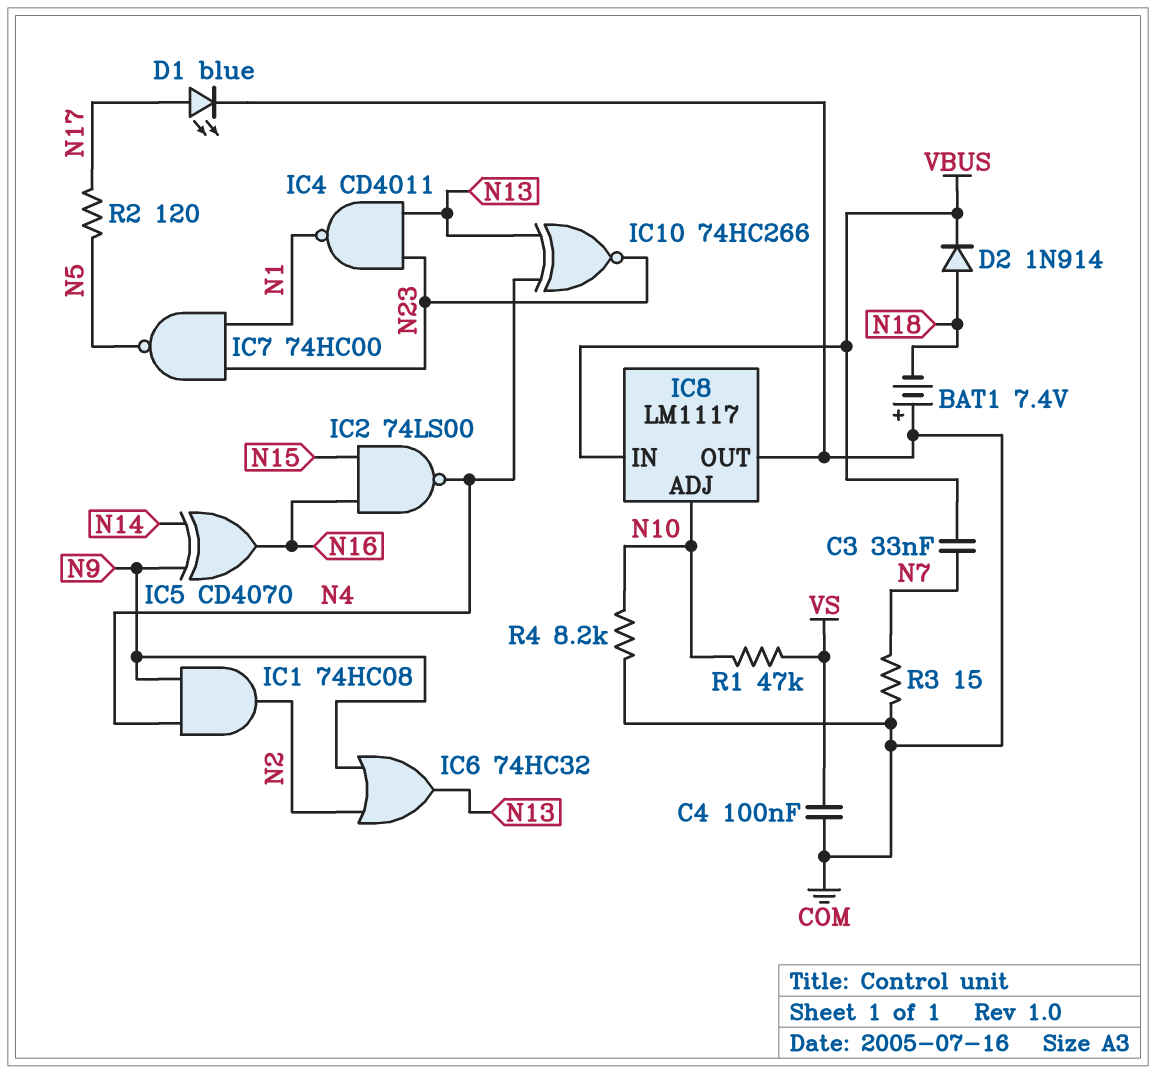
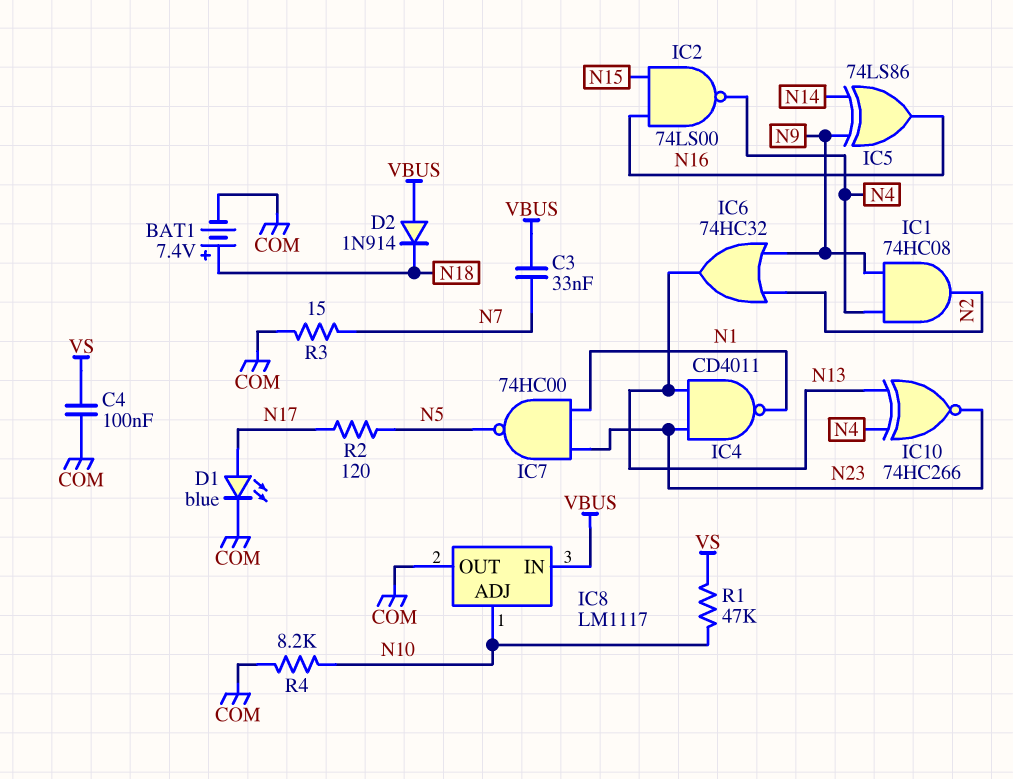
BAT1: 7.4V (plus COM, minus N18) -> 7.4V (plus N18, minus COM)
D2: diode 1N914 (A N18, K VBUS) -> diode 1N914 (A VBUS, K N18)
IC5: XOR CD4070 (in N9, in N14, out N16) -> XOR 74LS86 (in N9, in N14, out N16)

